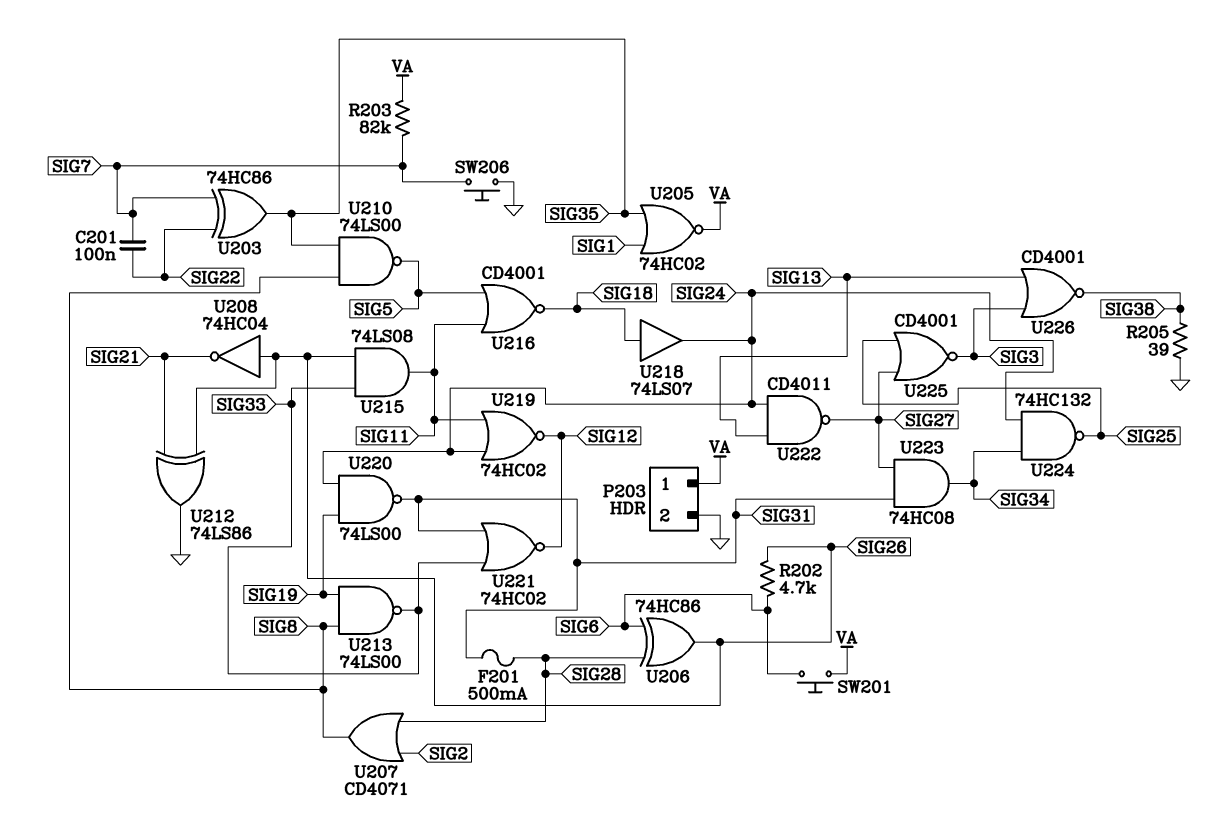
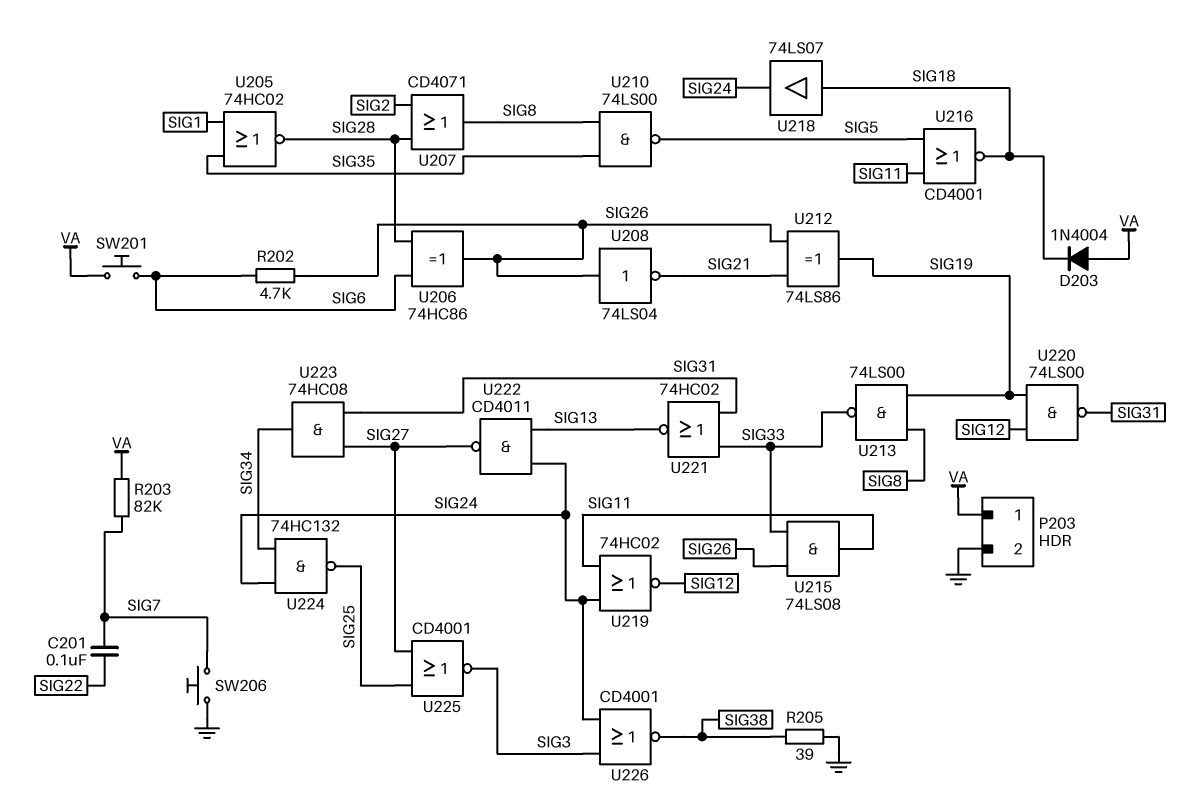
D203: none -> diode 1N4004 (A VA, K SIG18)
F201: 500mA (SIG28, SIG31) -> none
U203: XOR 74HC86 (in SIG7, in SIG22, out SIG35) -> none
U205: NOR 74HC02 (in SIG1, in SIG35, out VA) -> NOR 74HC02 (in SIG1, in SIG35, out SIG28)
U208: NOT 74HC04 (in SIG26, out SIG21) -> NOT 74LS04 (in SIG26, out SIG21)
U212: XOR 74LS86 (in SIG21, in SIG26, out GND) -> XOR 74LS86 (in SIG21, in SIG26, out SIG19)
U220: NAND 74LS00 (in SIG19, in SIG24, out SIG31) -> NAND 74LS00 (in SIG12, in SIG19, out SIG31)
U221: NOR 74HC02 (in SIG31, in SIG33, out SIG12) -> NOR 74HC02 (in SIG31, in SIG33, out SIG13)
U226: NOR CD4001 (in SIG3, in SIG13, out SIG38) -> NOR CD4001 (in SIG3, in SIG24, out SIG38)

